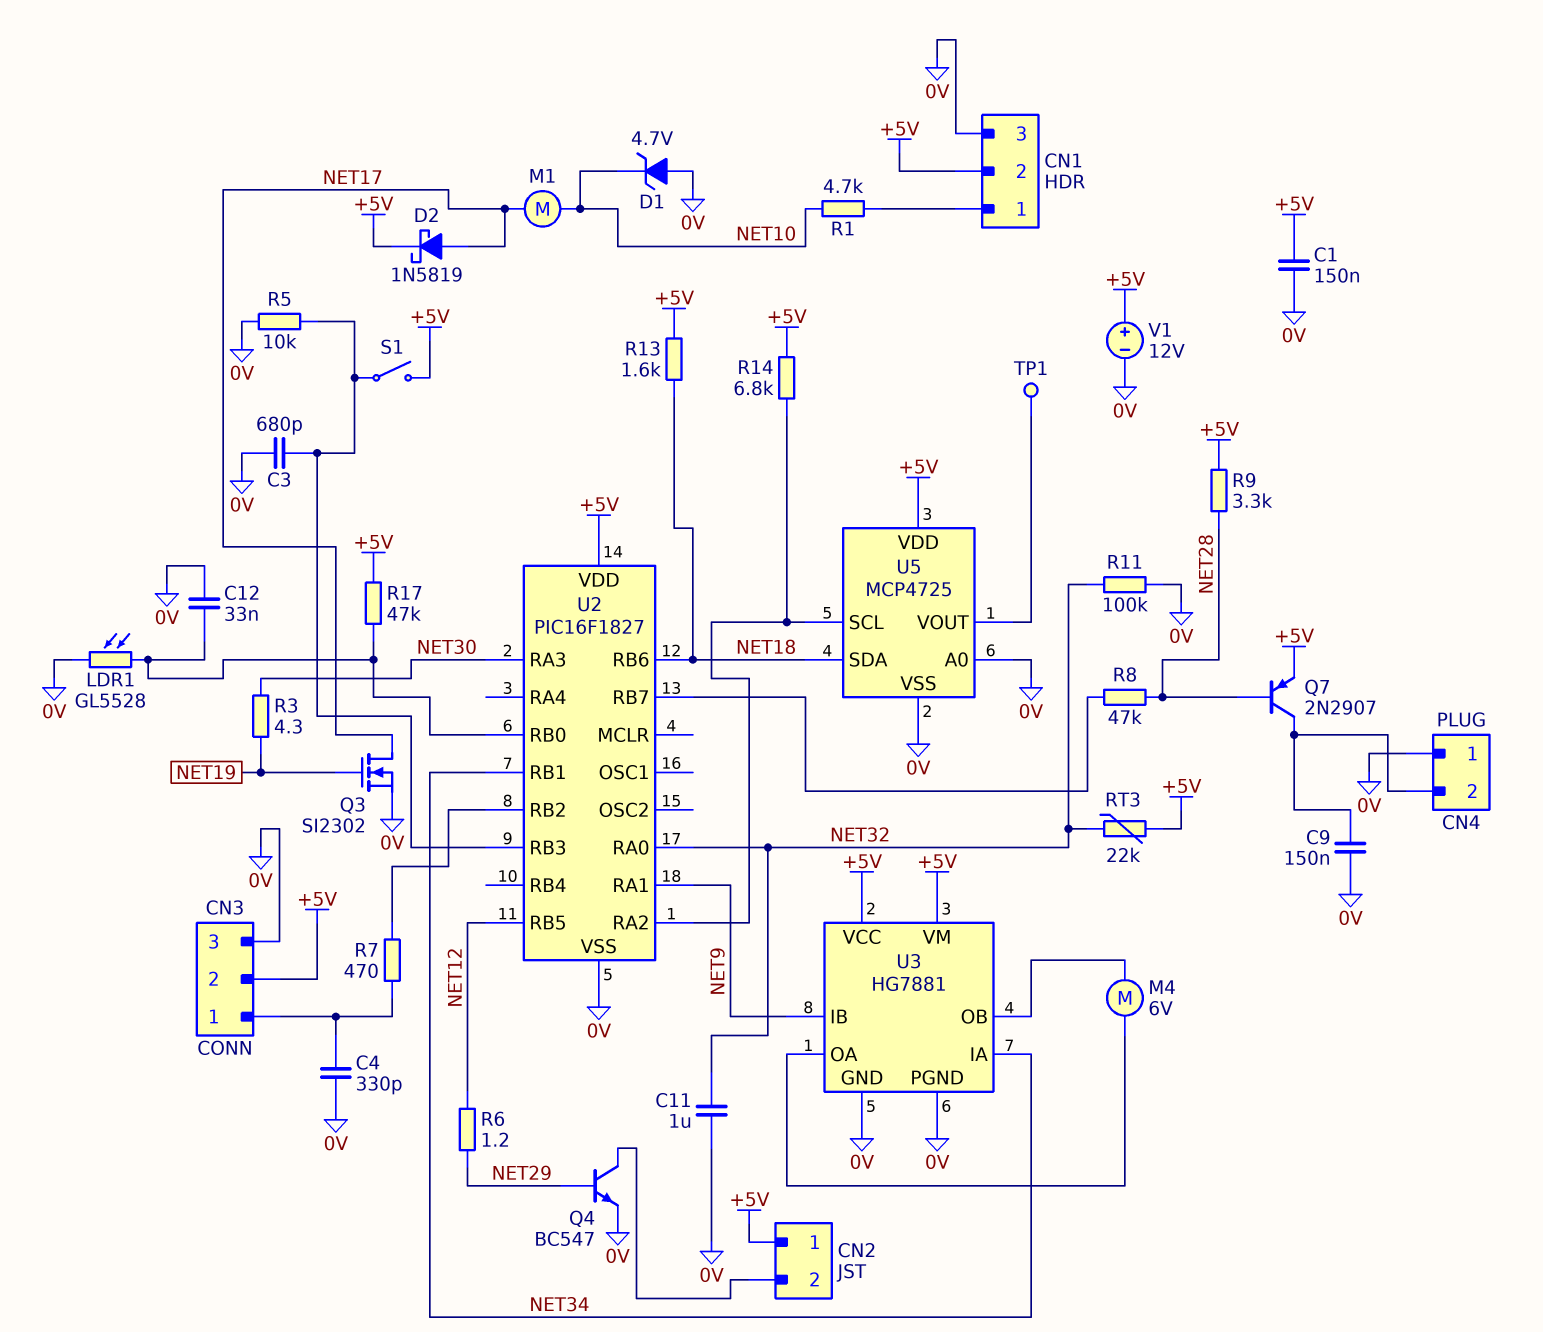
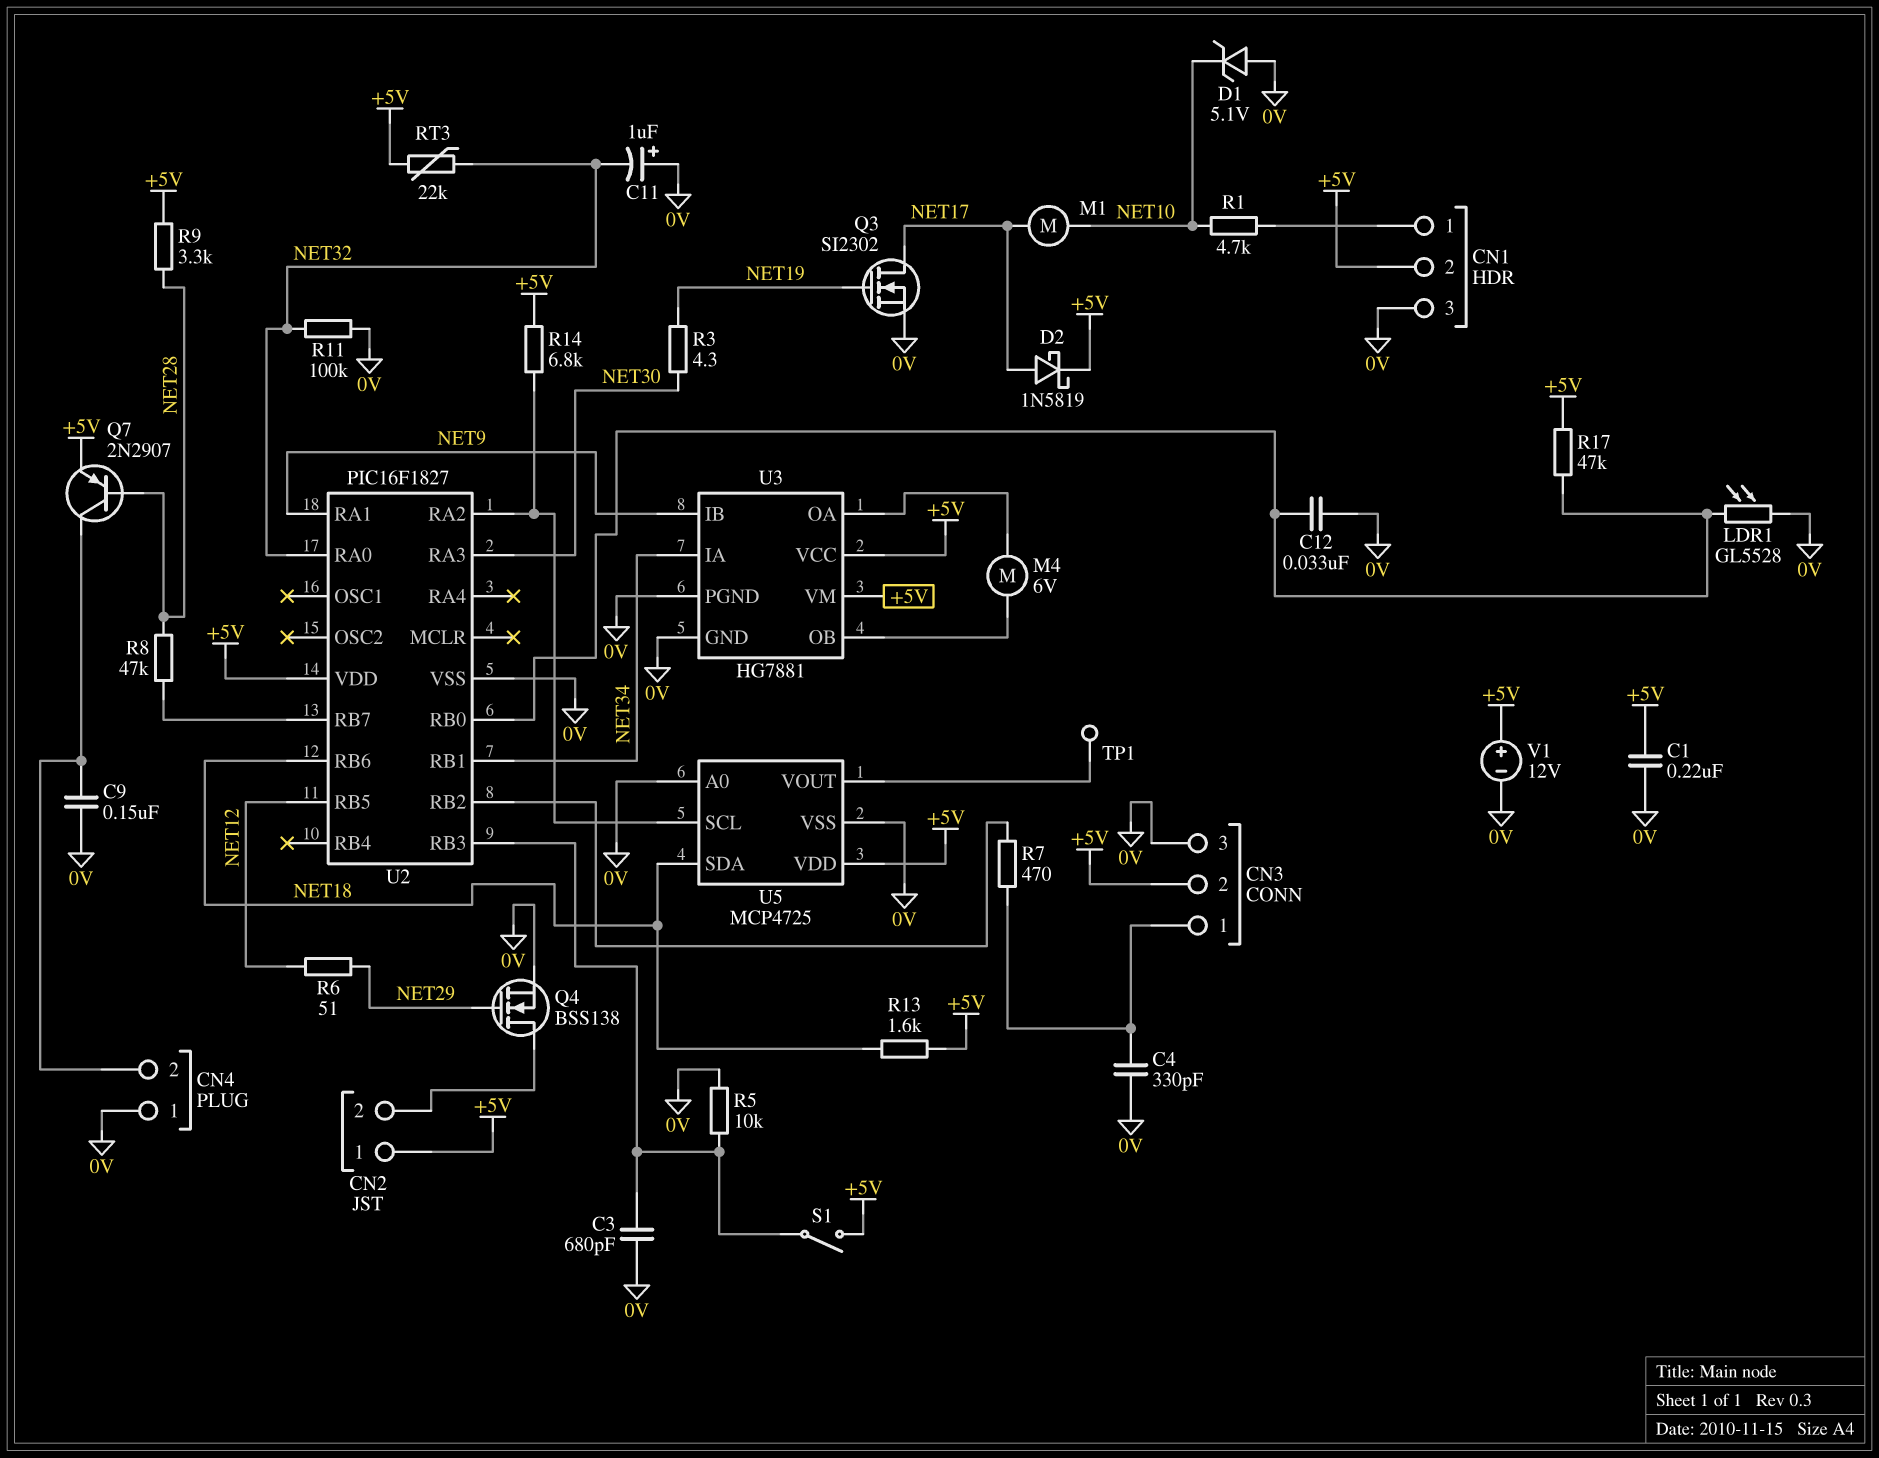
C1: 150nF (+5V, 0V) -> 220nF (+5V, 0V)
C11: 1uF (0V, NET32) -> 1uF (plus 0V, minus NET32)
D1: zener 4.7V (A 0V, K NET10) -> zener 5.1V (A 0V, K NET10)
Q4: NPN BC547 (B NET29, C CN2/2, E 0V) -> NMOS BSS138 (G NET29, D CN2/2, S 0V)
R6: 1.2 (NET12, NET29) -> 51 (NET12, NET29)

